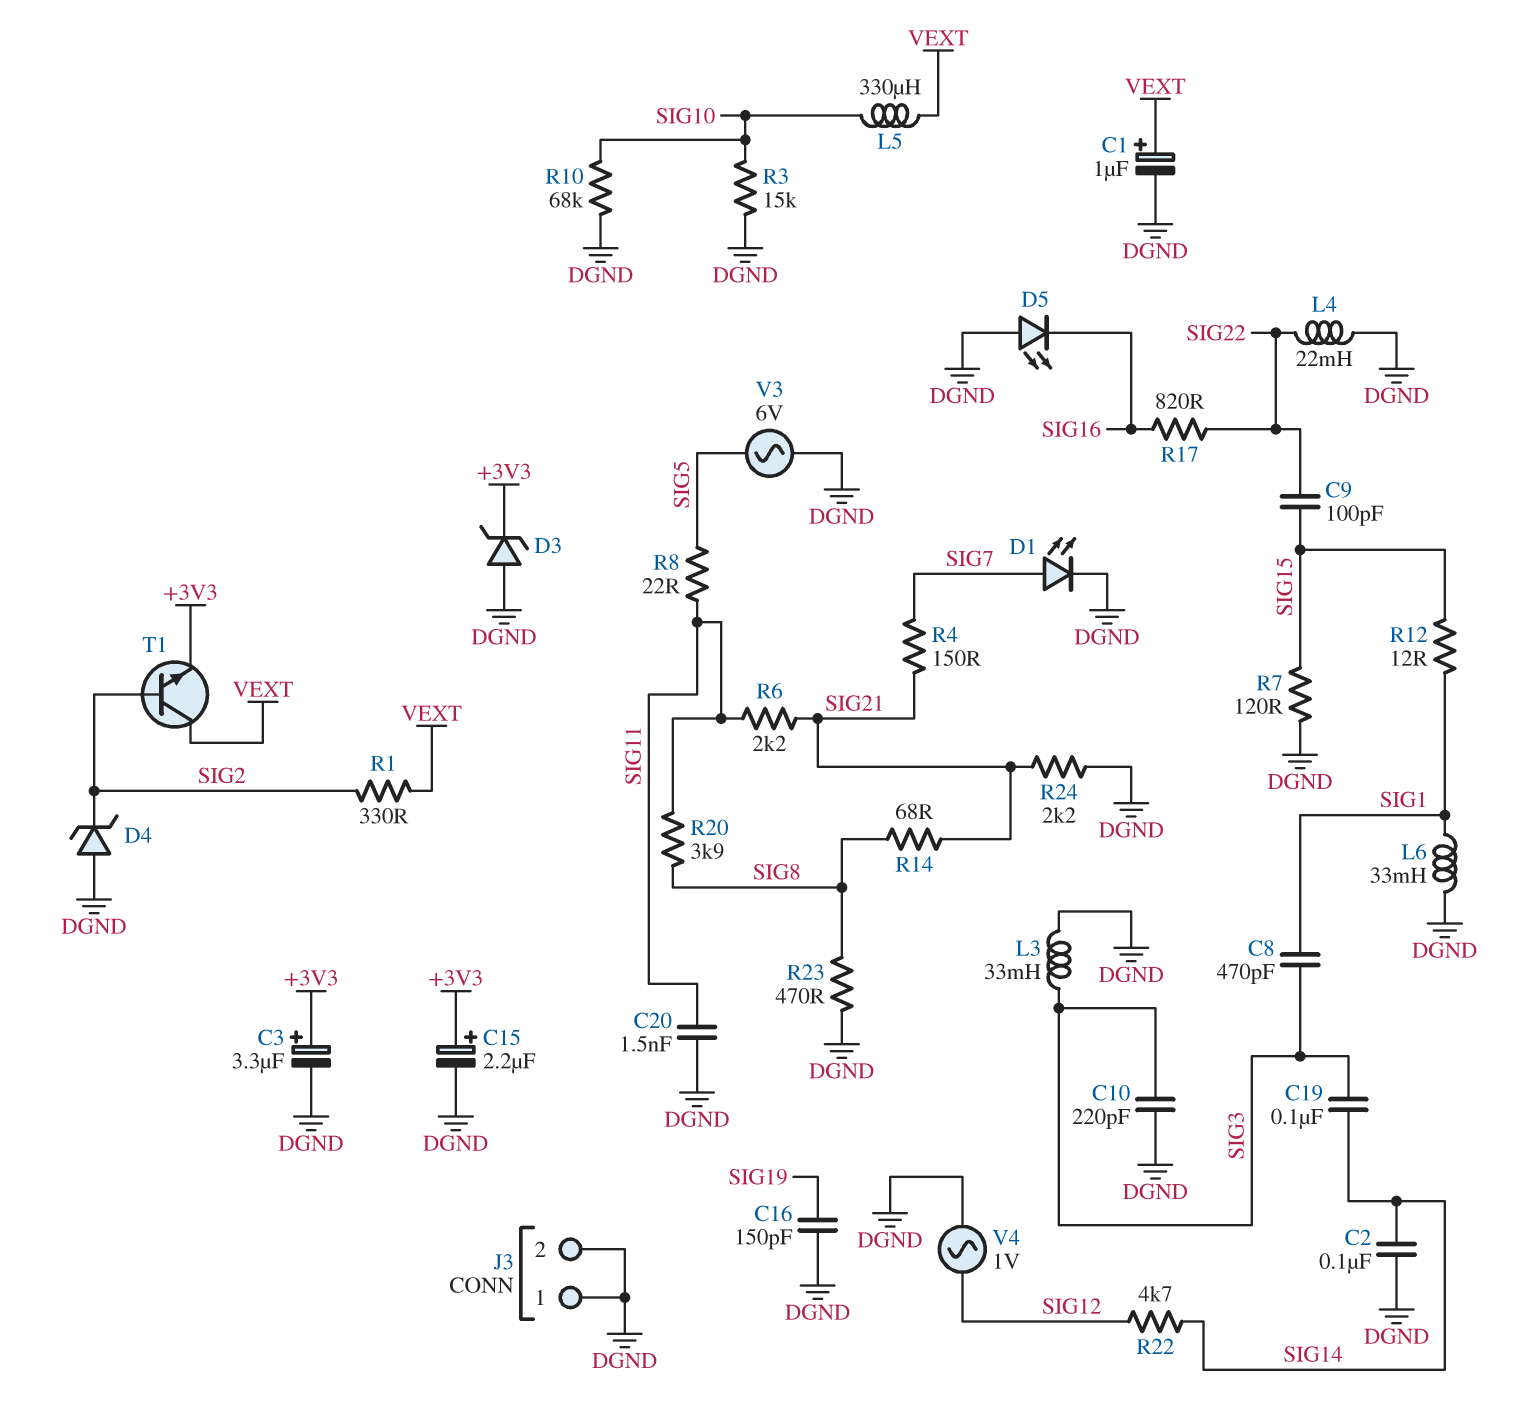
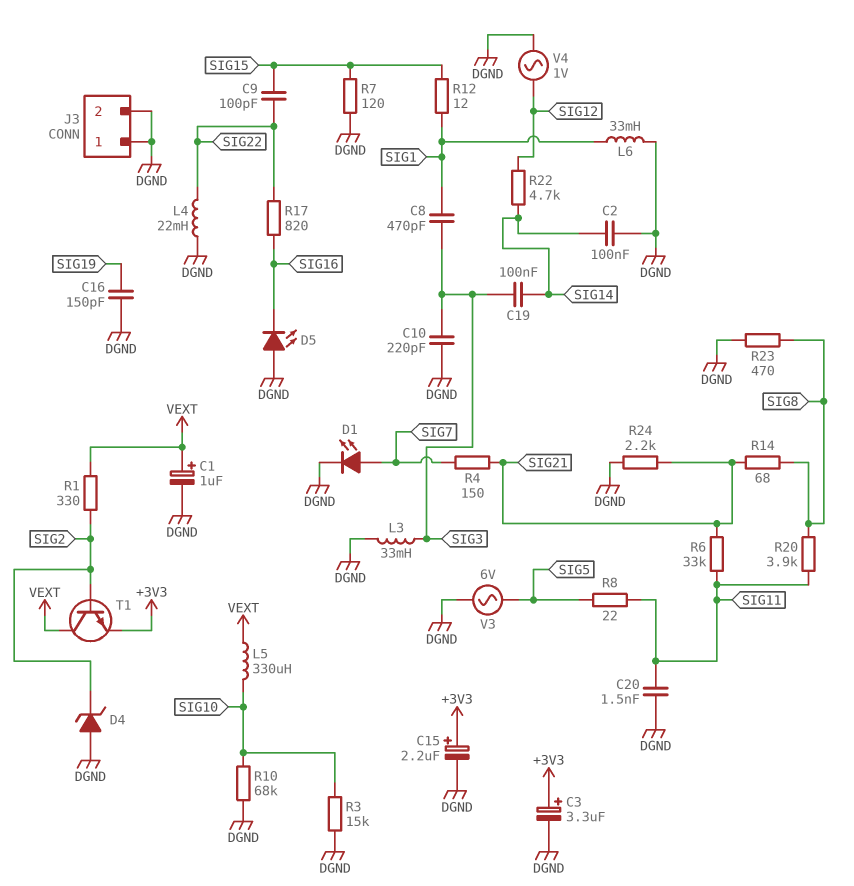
D3: zener (A DGND, K +3V3) -> none
R6: 2.2k (SIG11, SIG21) -> 33k (SIG11, SIG21)

